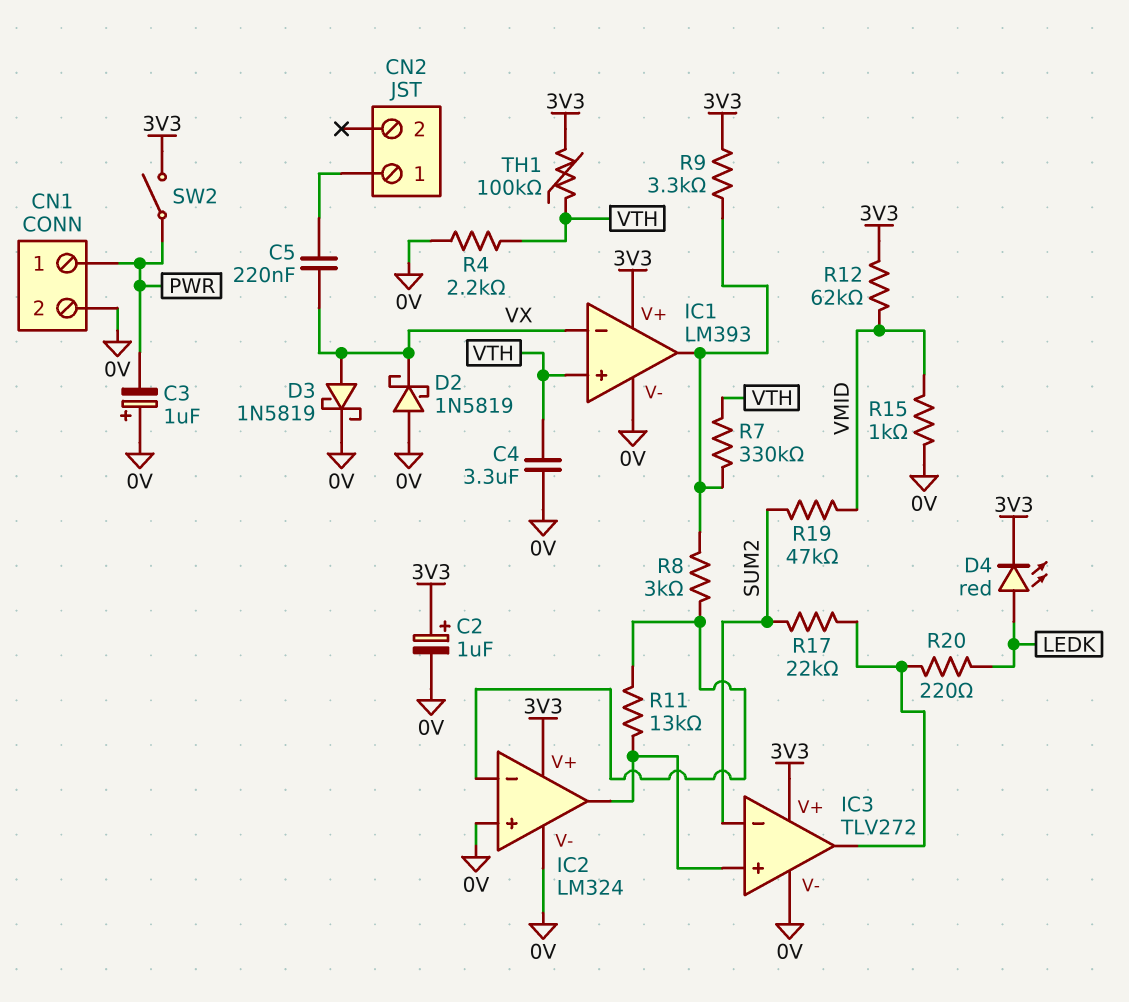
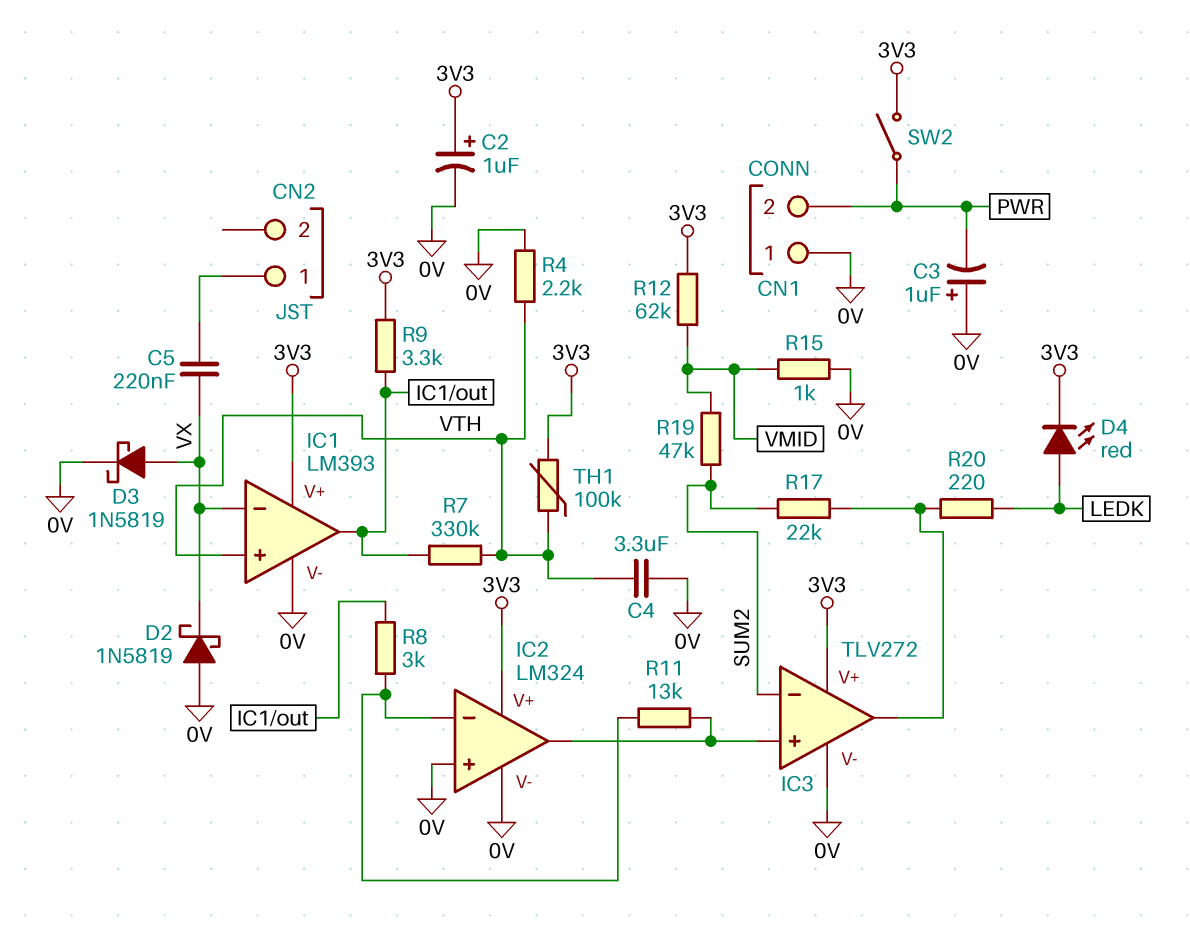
CN1 pin 1: PWR -> 0V
CN1 pin 2: 0V -> PWR

